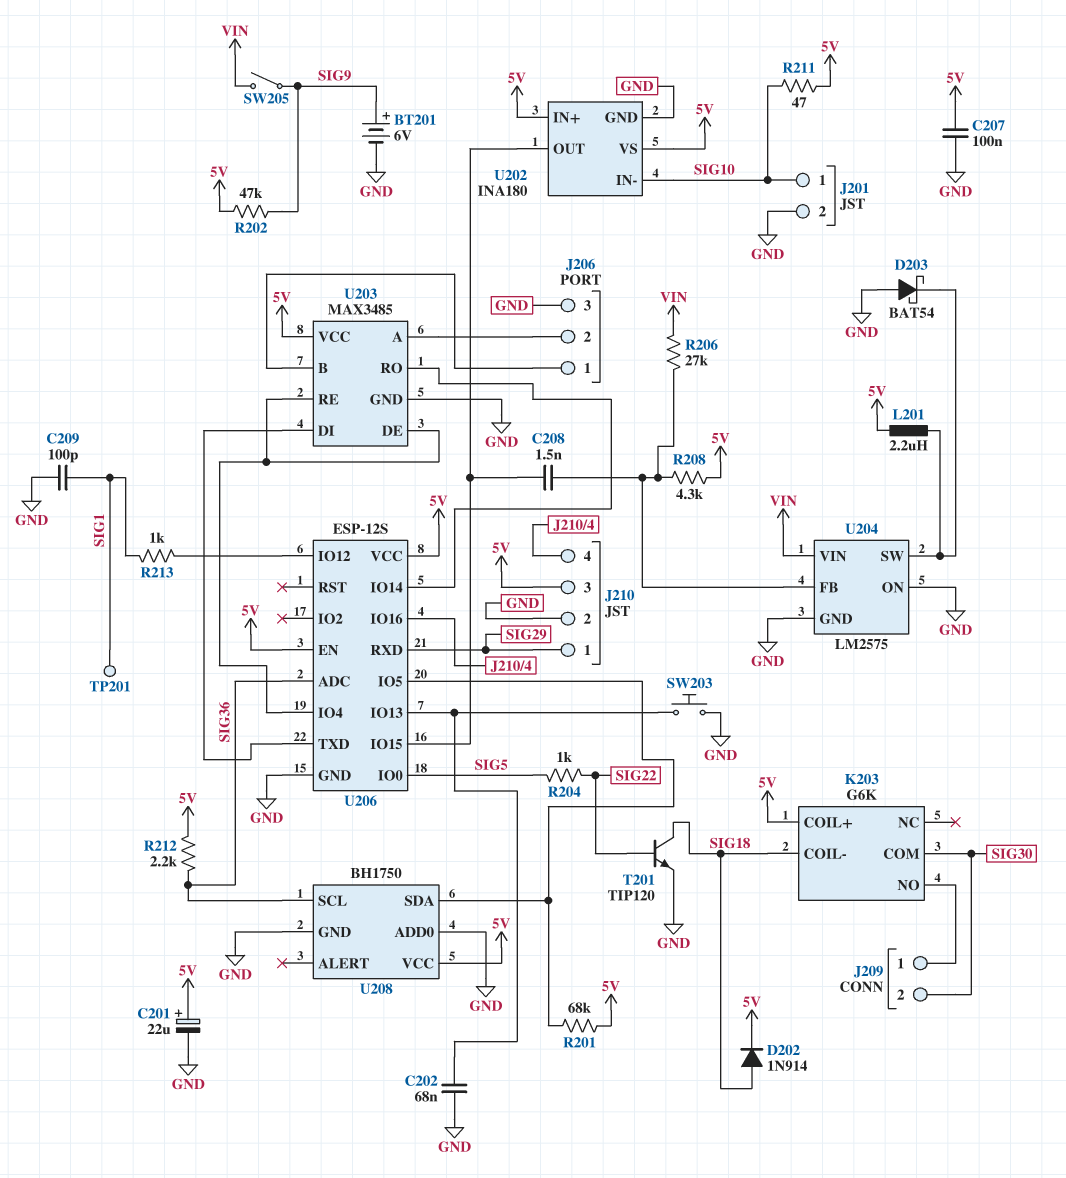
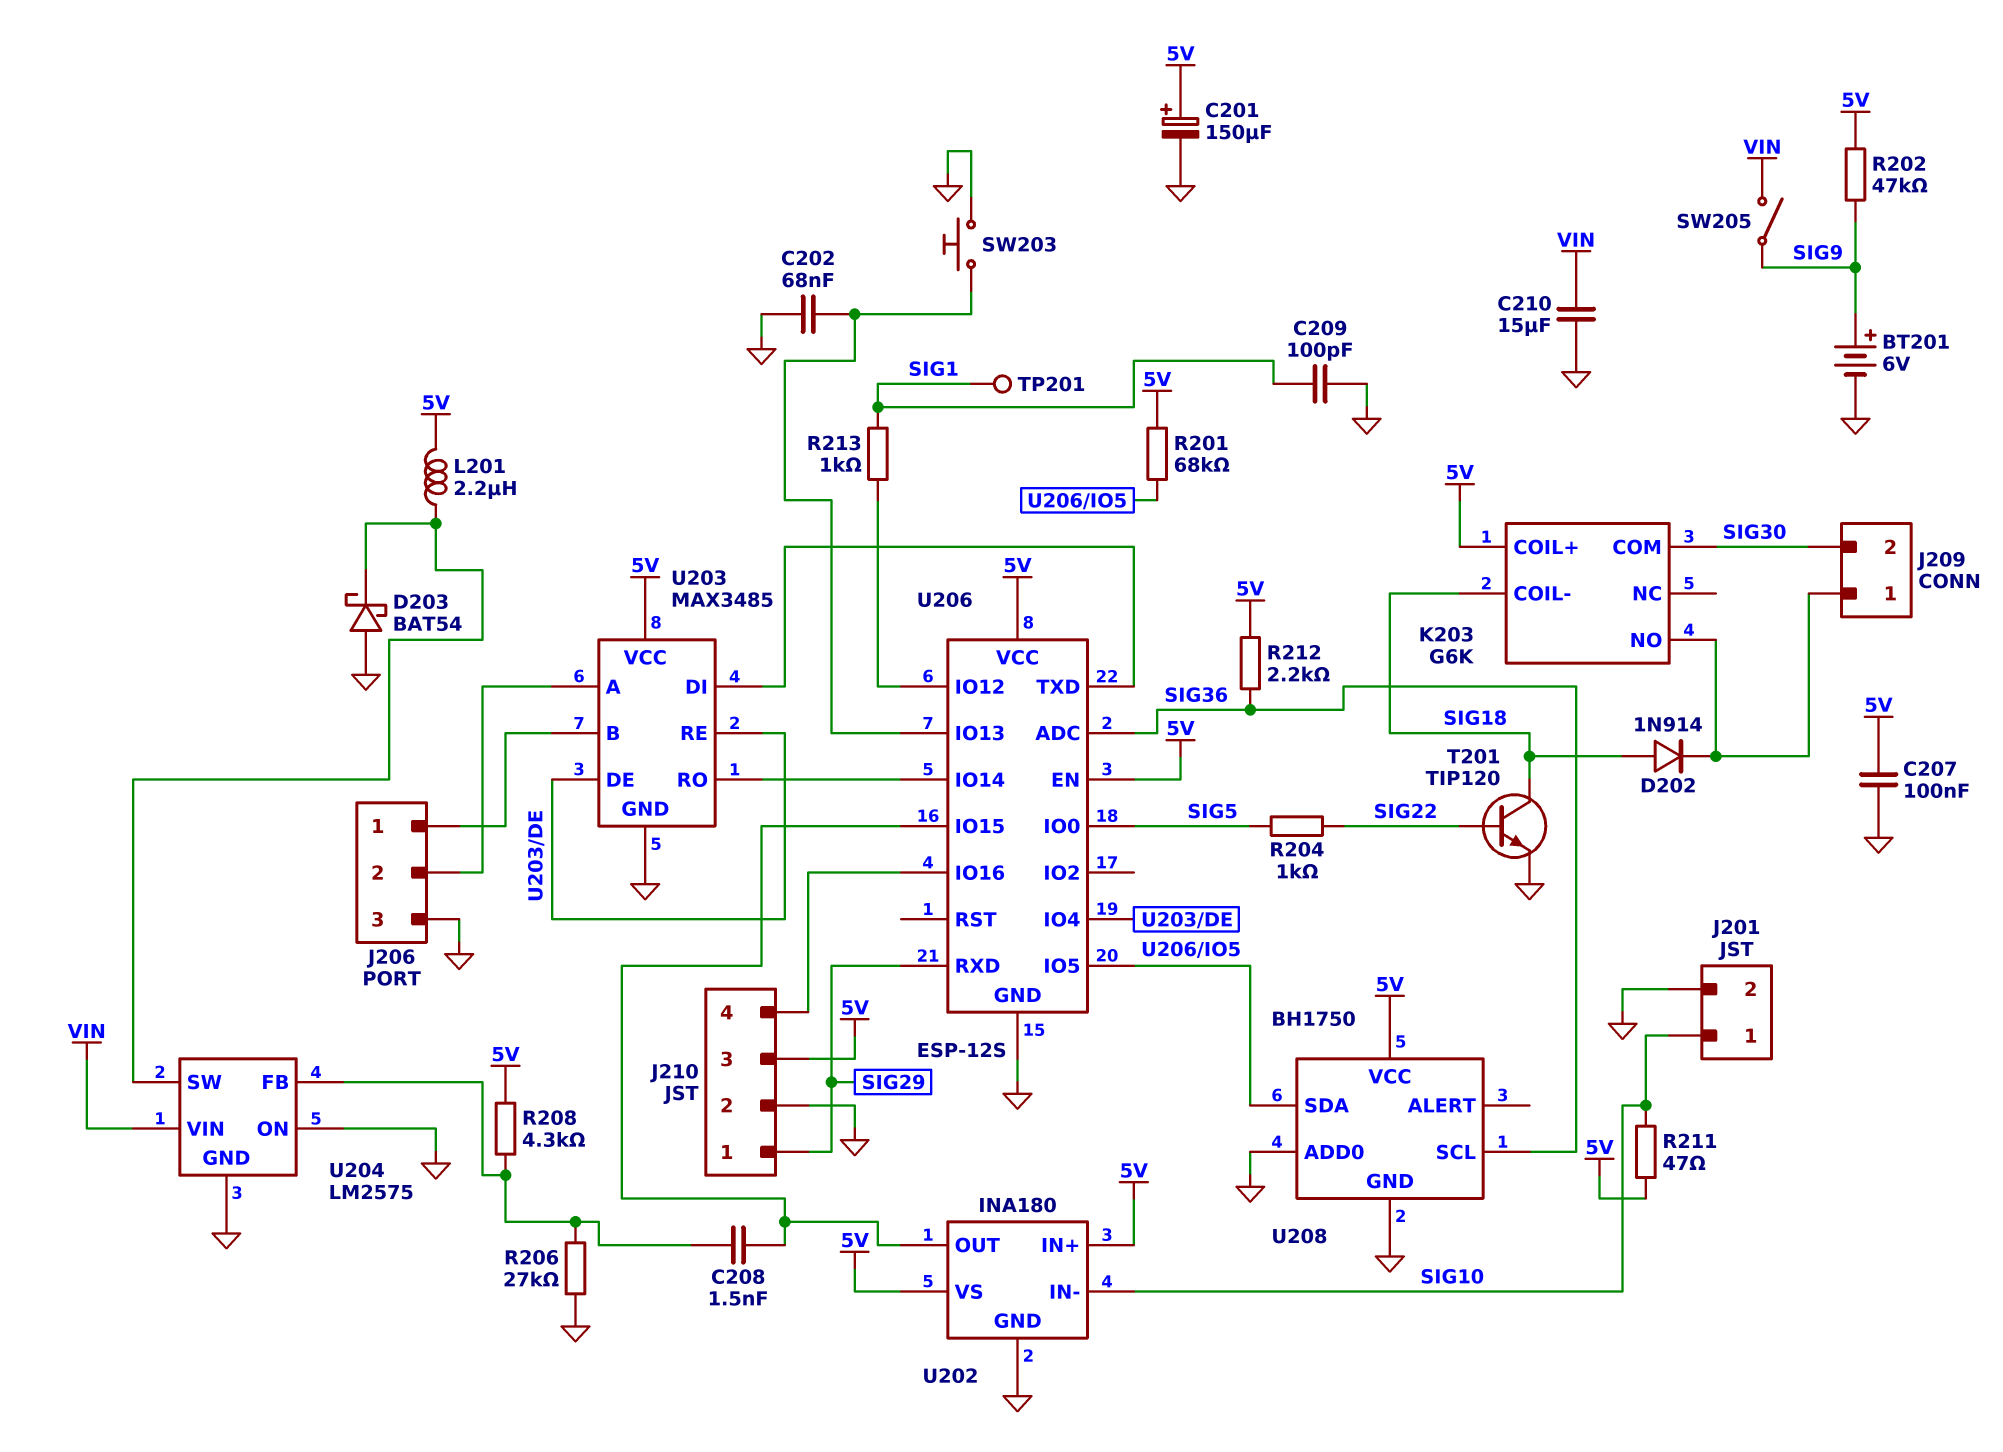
C201: 22uF (plus 5V, minus GND) -> 150uF (plus 5V, minus GND)
C210: none -> 15uF (GND, VIN)
D202: diode 1N914 (A SIG18, K 5V) -> diode 1N914 (A SIG18, K J209/1)
R206: 27k (U204/FB, VIN) -> 27k (GND, U204/FB)

